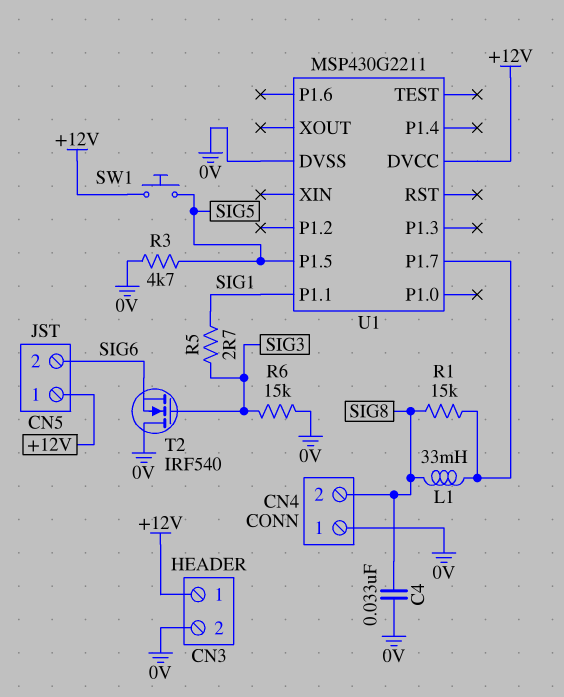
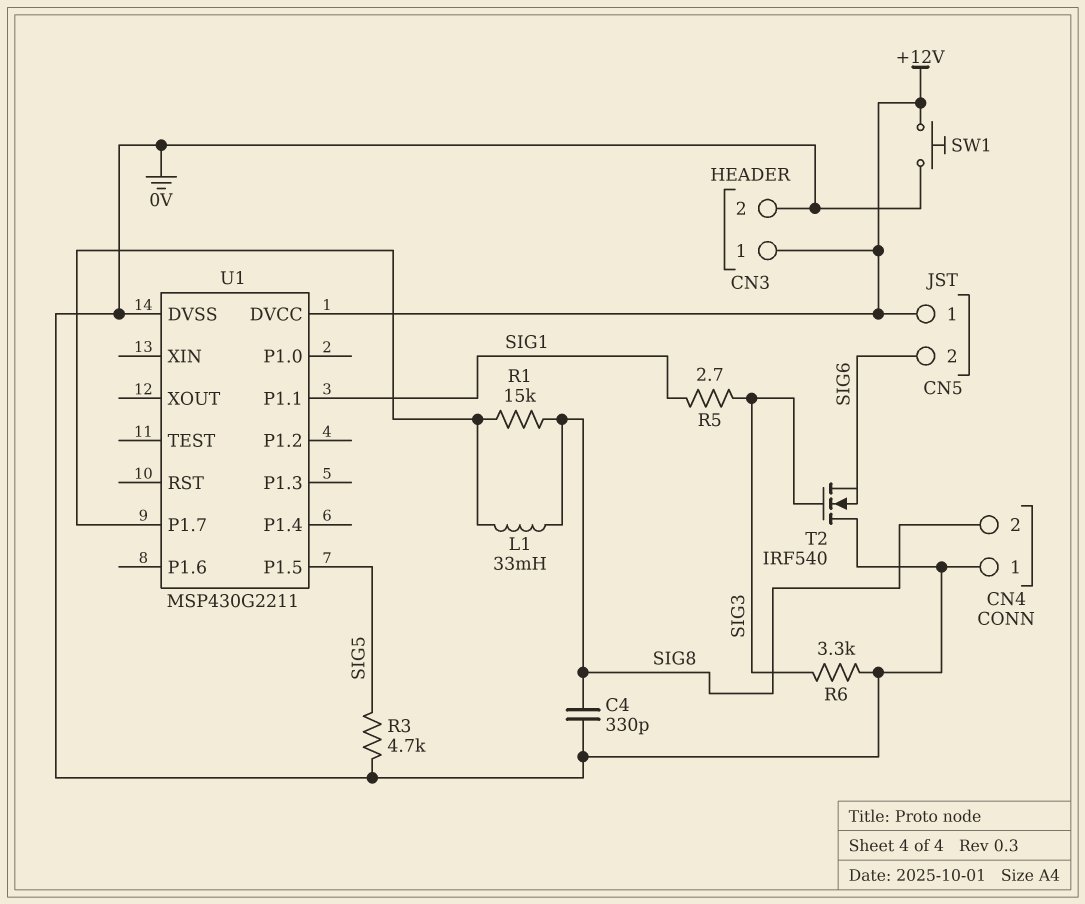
C4: 33nF (0V, SIG8) -> 330pF (0V, SIG8)
R6: 15k (0V, SIG3) -> 3.3k (0V, SIG3)
SW1: button (+12V, SIG5) -> button (+12V, 0V)

